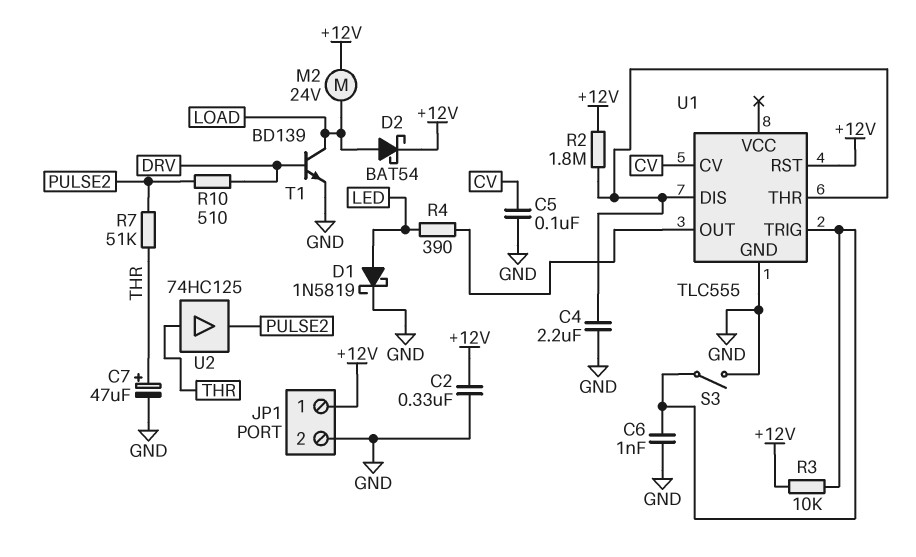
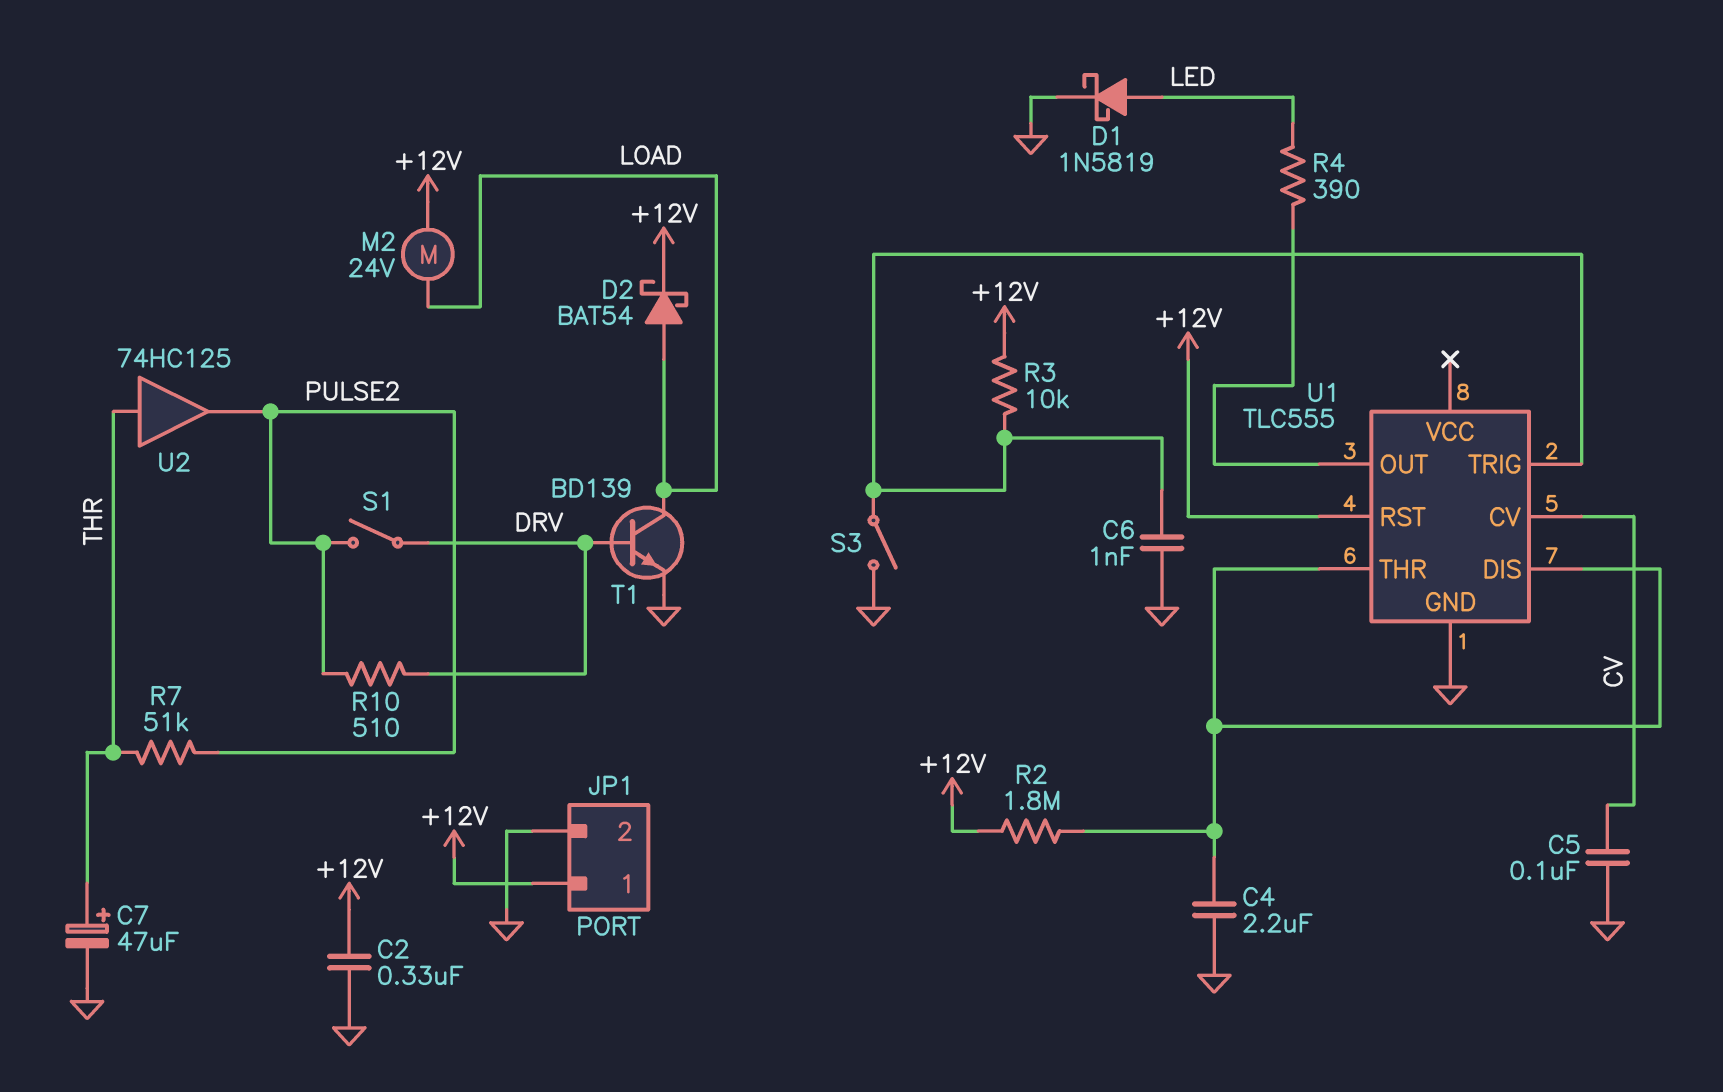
S1: none -> switch (DRV, PULSE2)

